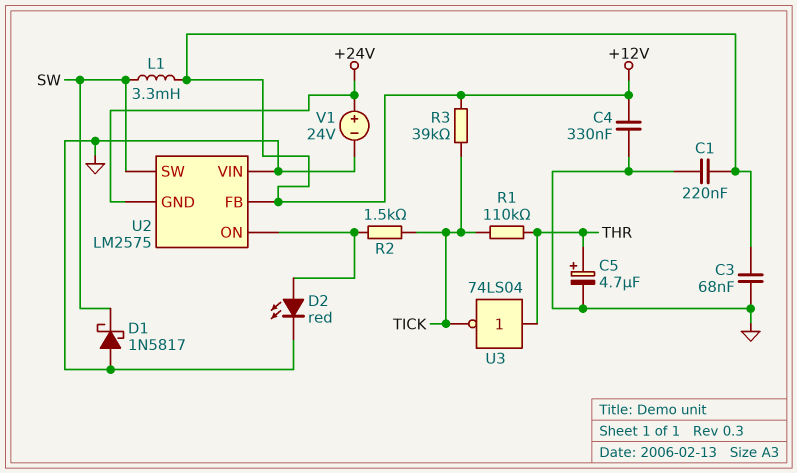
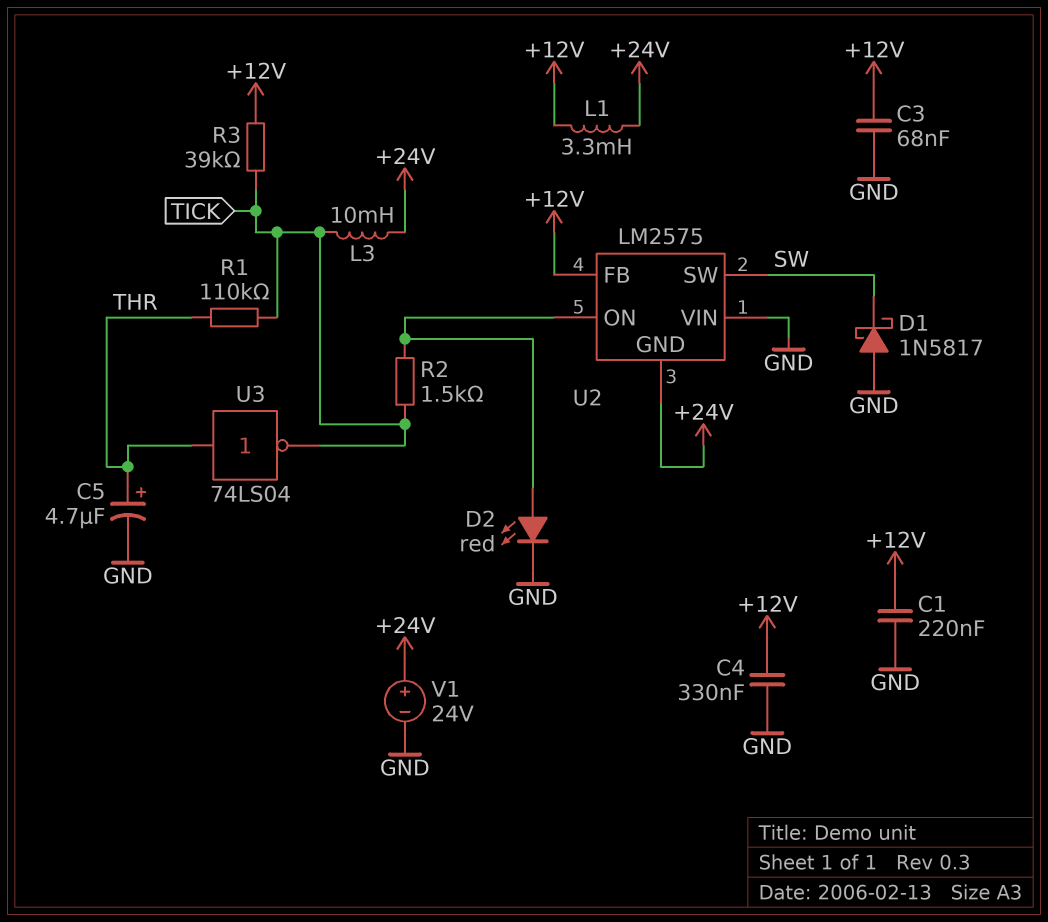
L1: 3.3mH (+12V, SW) -> 3.3mH (+12V, +24V)
L3: none -> 10mH (+24V, TICK)

